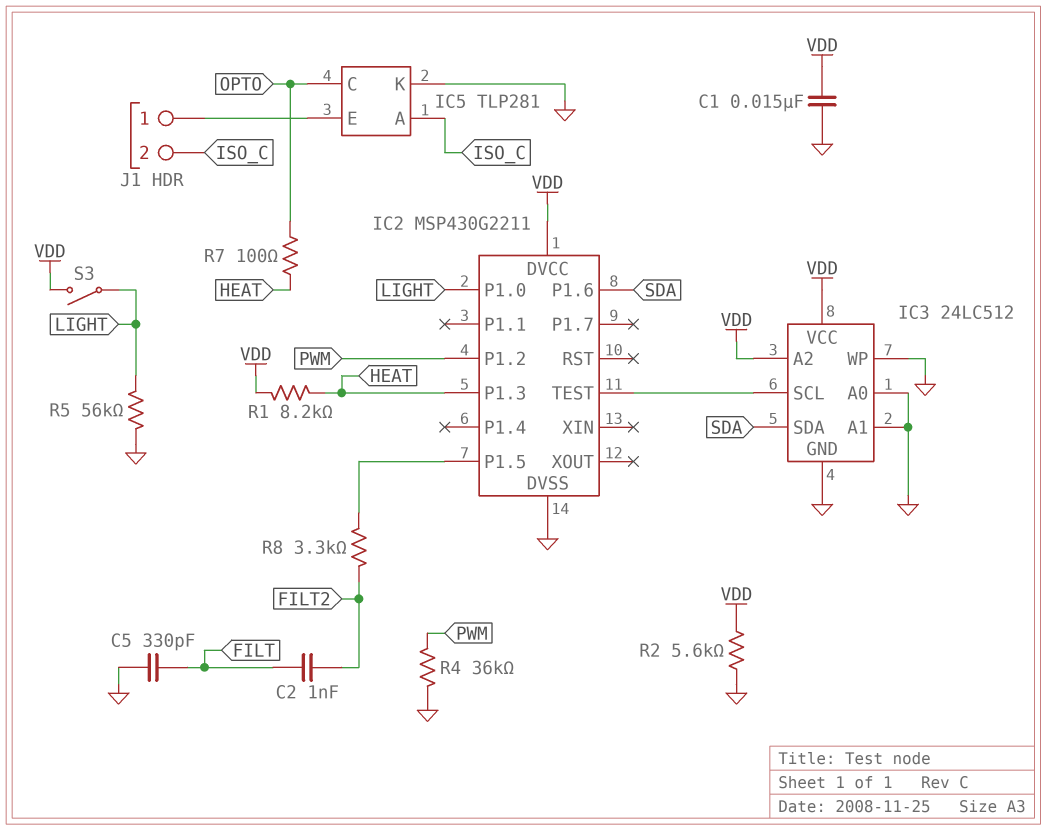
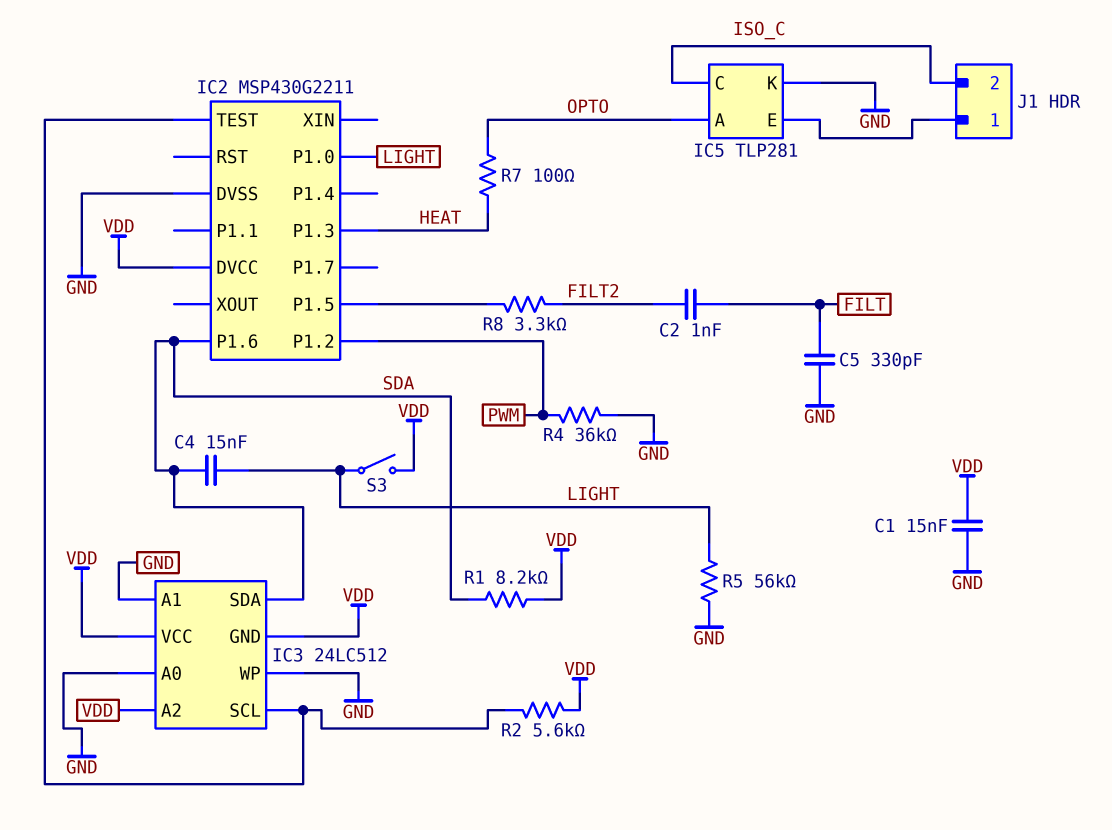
C4: none -> 15nF (LIGHT, SDA)
IC3 pin GND: GND -> VDD
IC5 pin A: ISO_C -> OPTO
IC5 pin C: OPTO -> ISO_C
R1: 8.2k (HEAT, VDD) -> 8.2k (SDA, VDD)
R2: 5.6k (GND, VDD) -> 5.6k (IC2/TEST, VDD)

